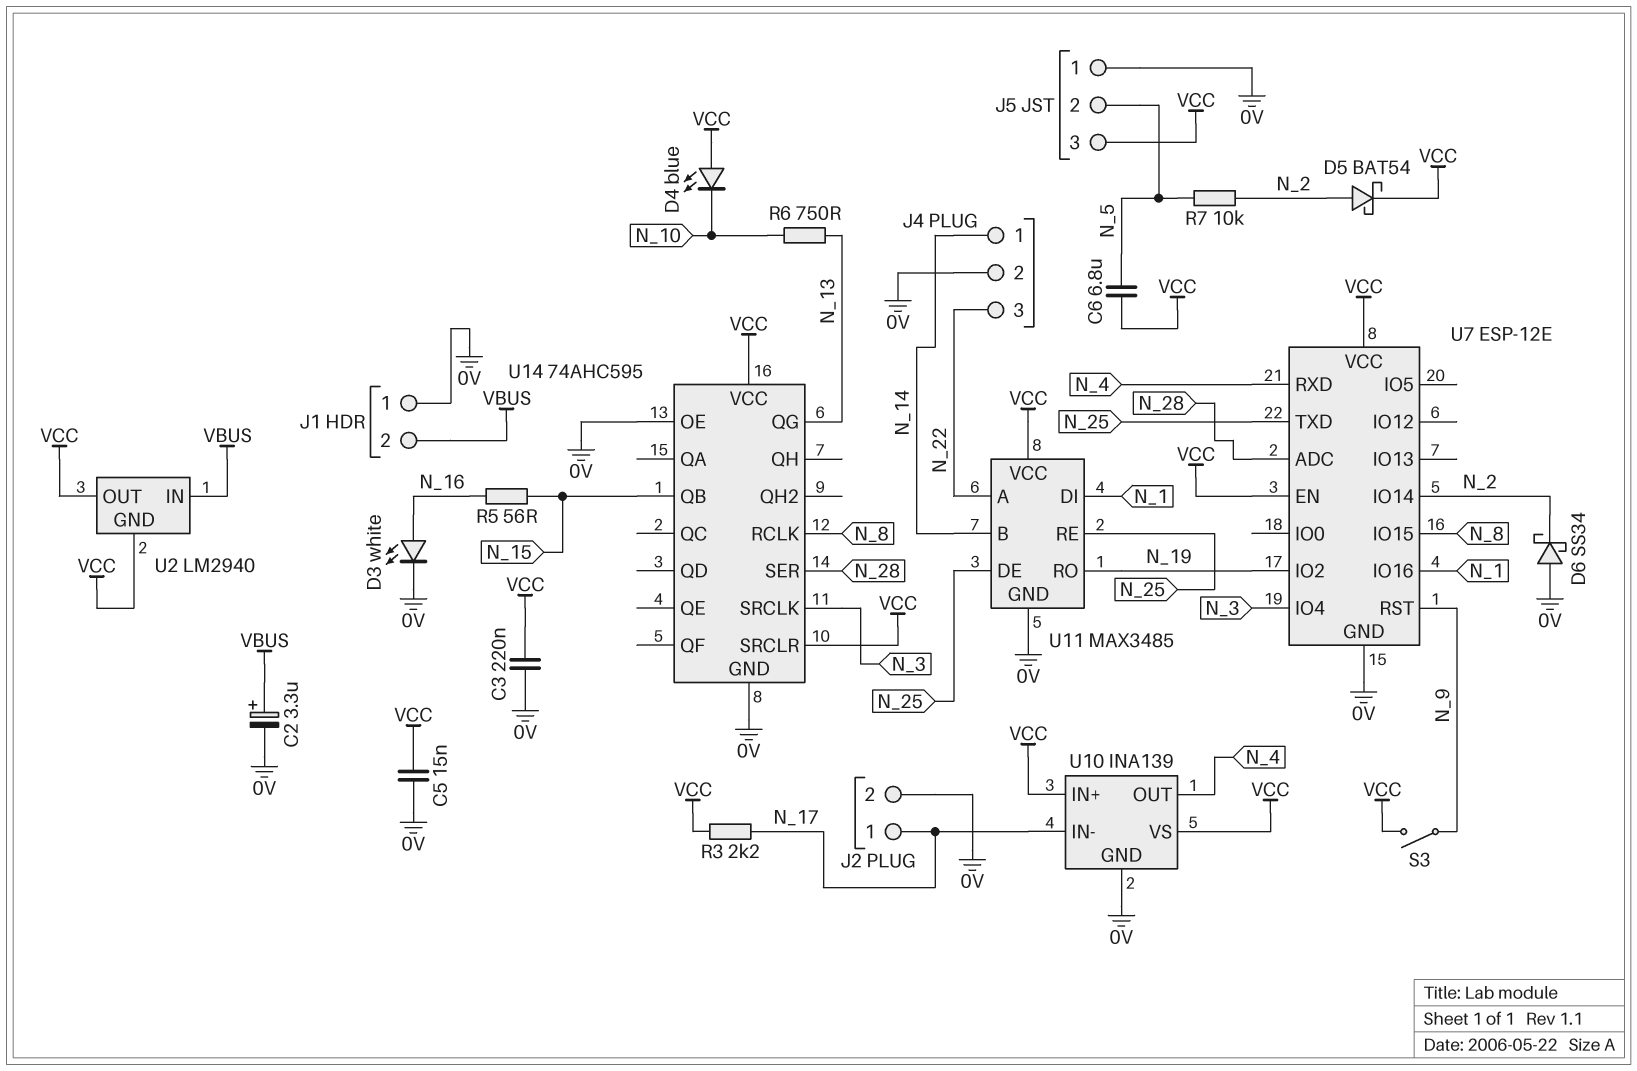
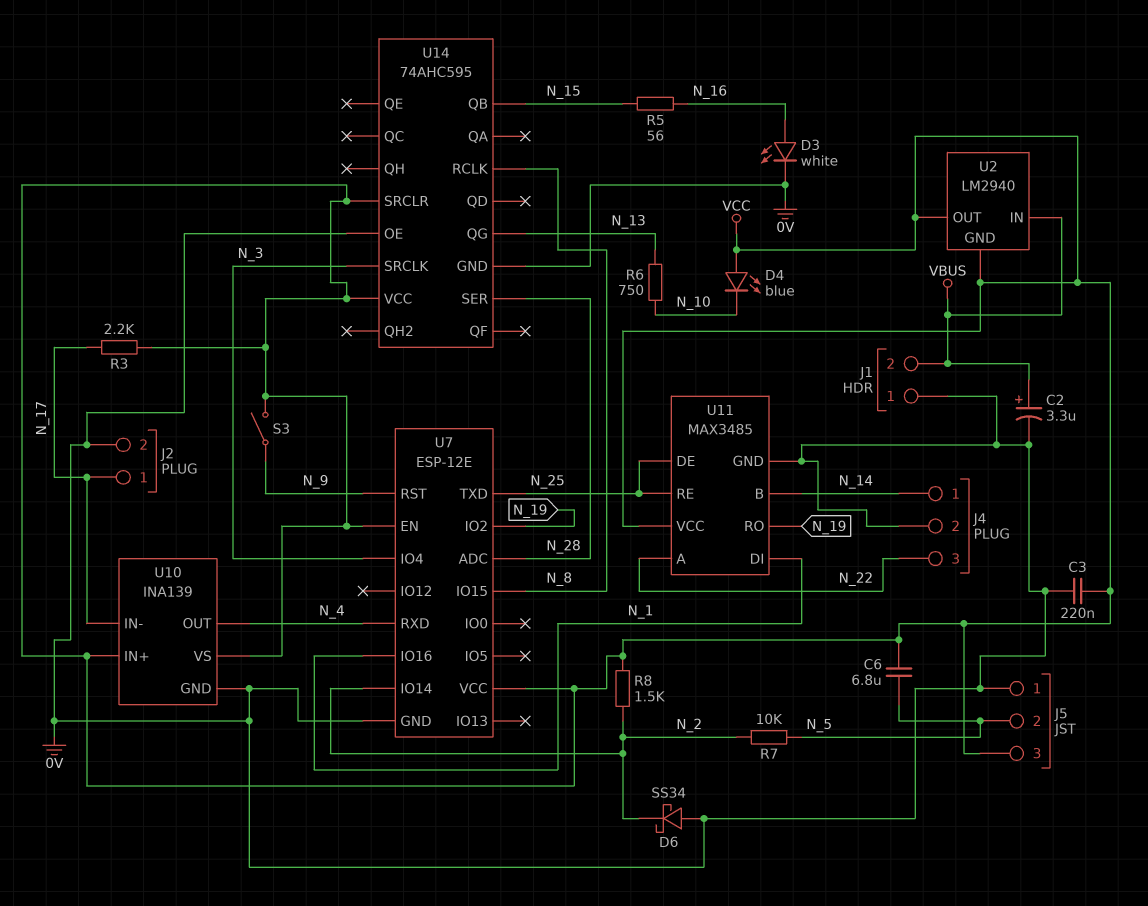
C5: 15nF (0V, VCC) -> none
D5: schottky BAT54 (A N_2, K VCC) -> none
R8: none -> 1.5k (N_2, VCC)

